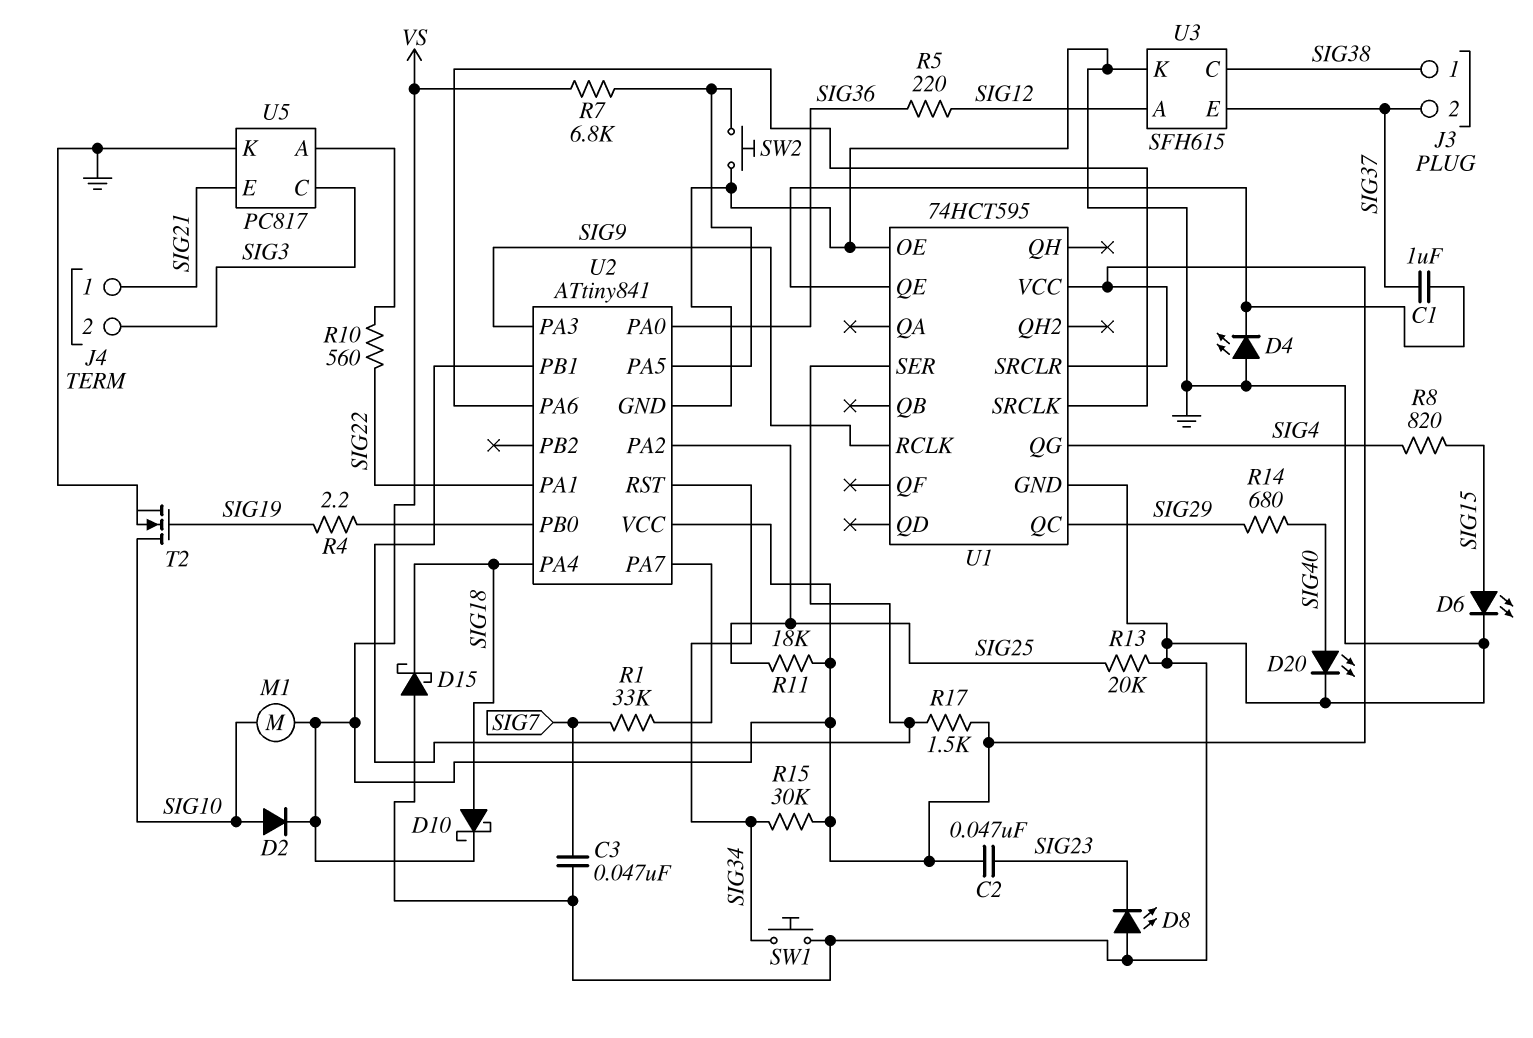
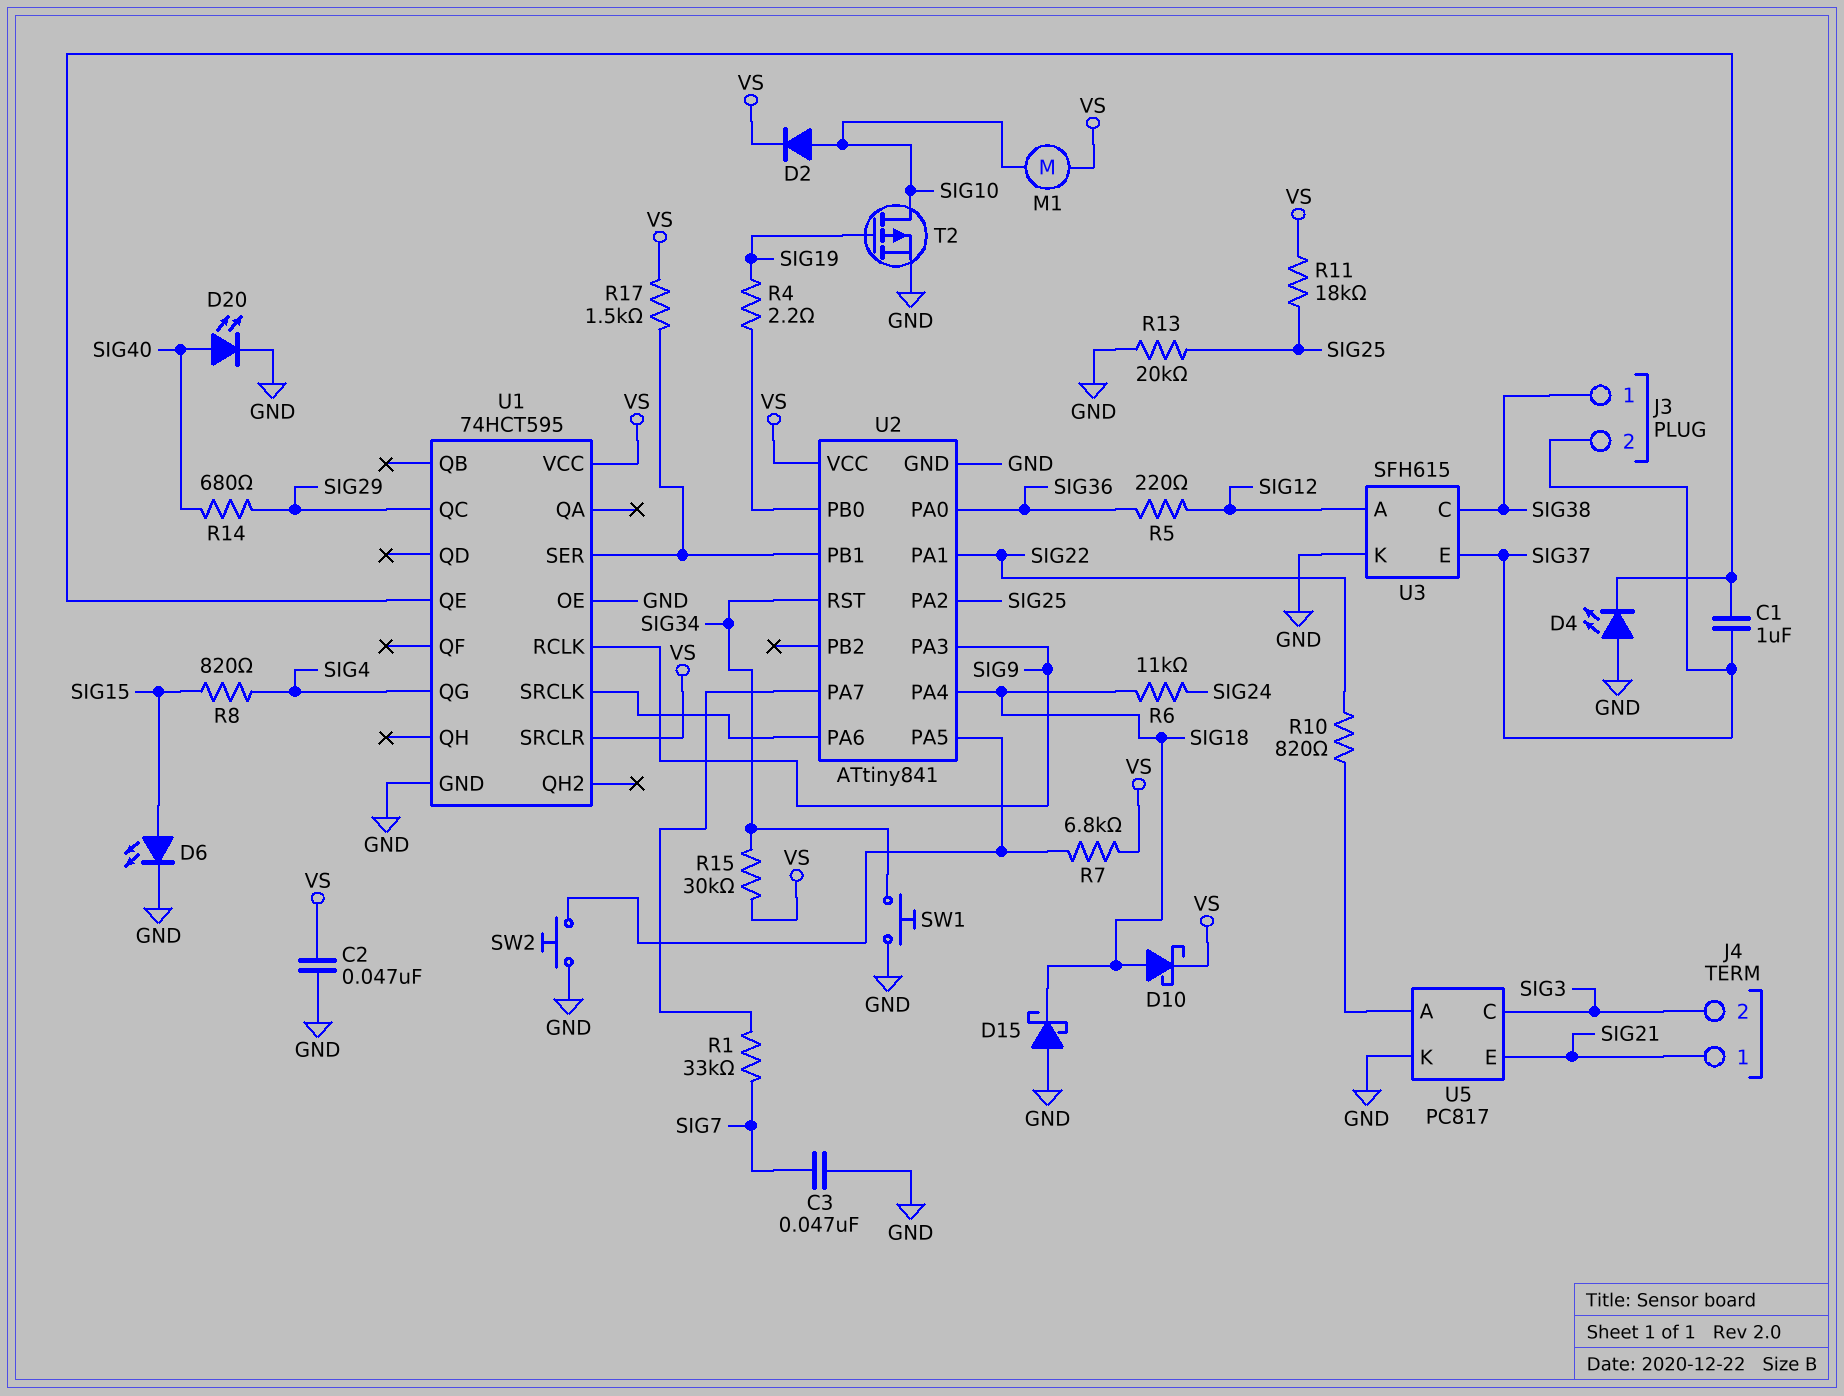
C2: 47nF (SIG23, VS) -> 47nF (GND, VS)
D8: LED (A GND, K SIG23) -> none
R6: none -> 11k (SIG18, SIG24)
R10: 560 (SIG22, U5/A) -> 820 (SIG22, U5/A)
T2: NMOS (G SIG19, D SIG10, S GND) -> PMOS (G SIG19, D SIG10, S GND)

